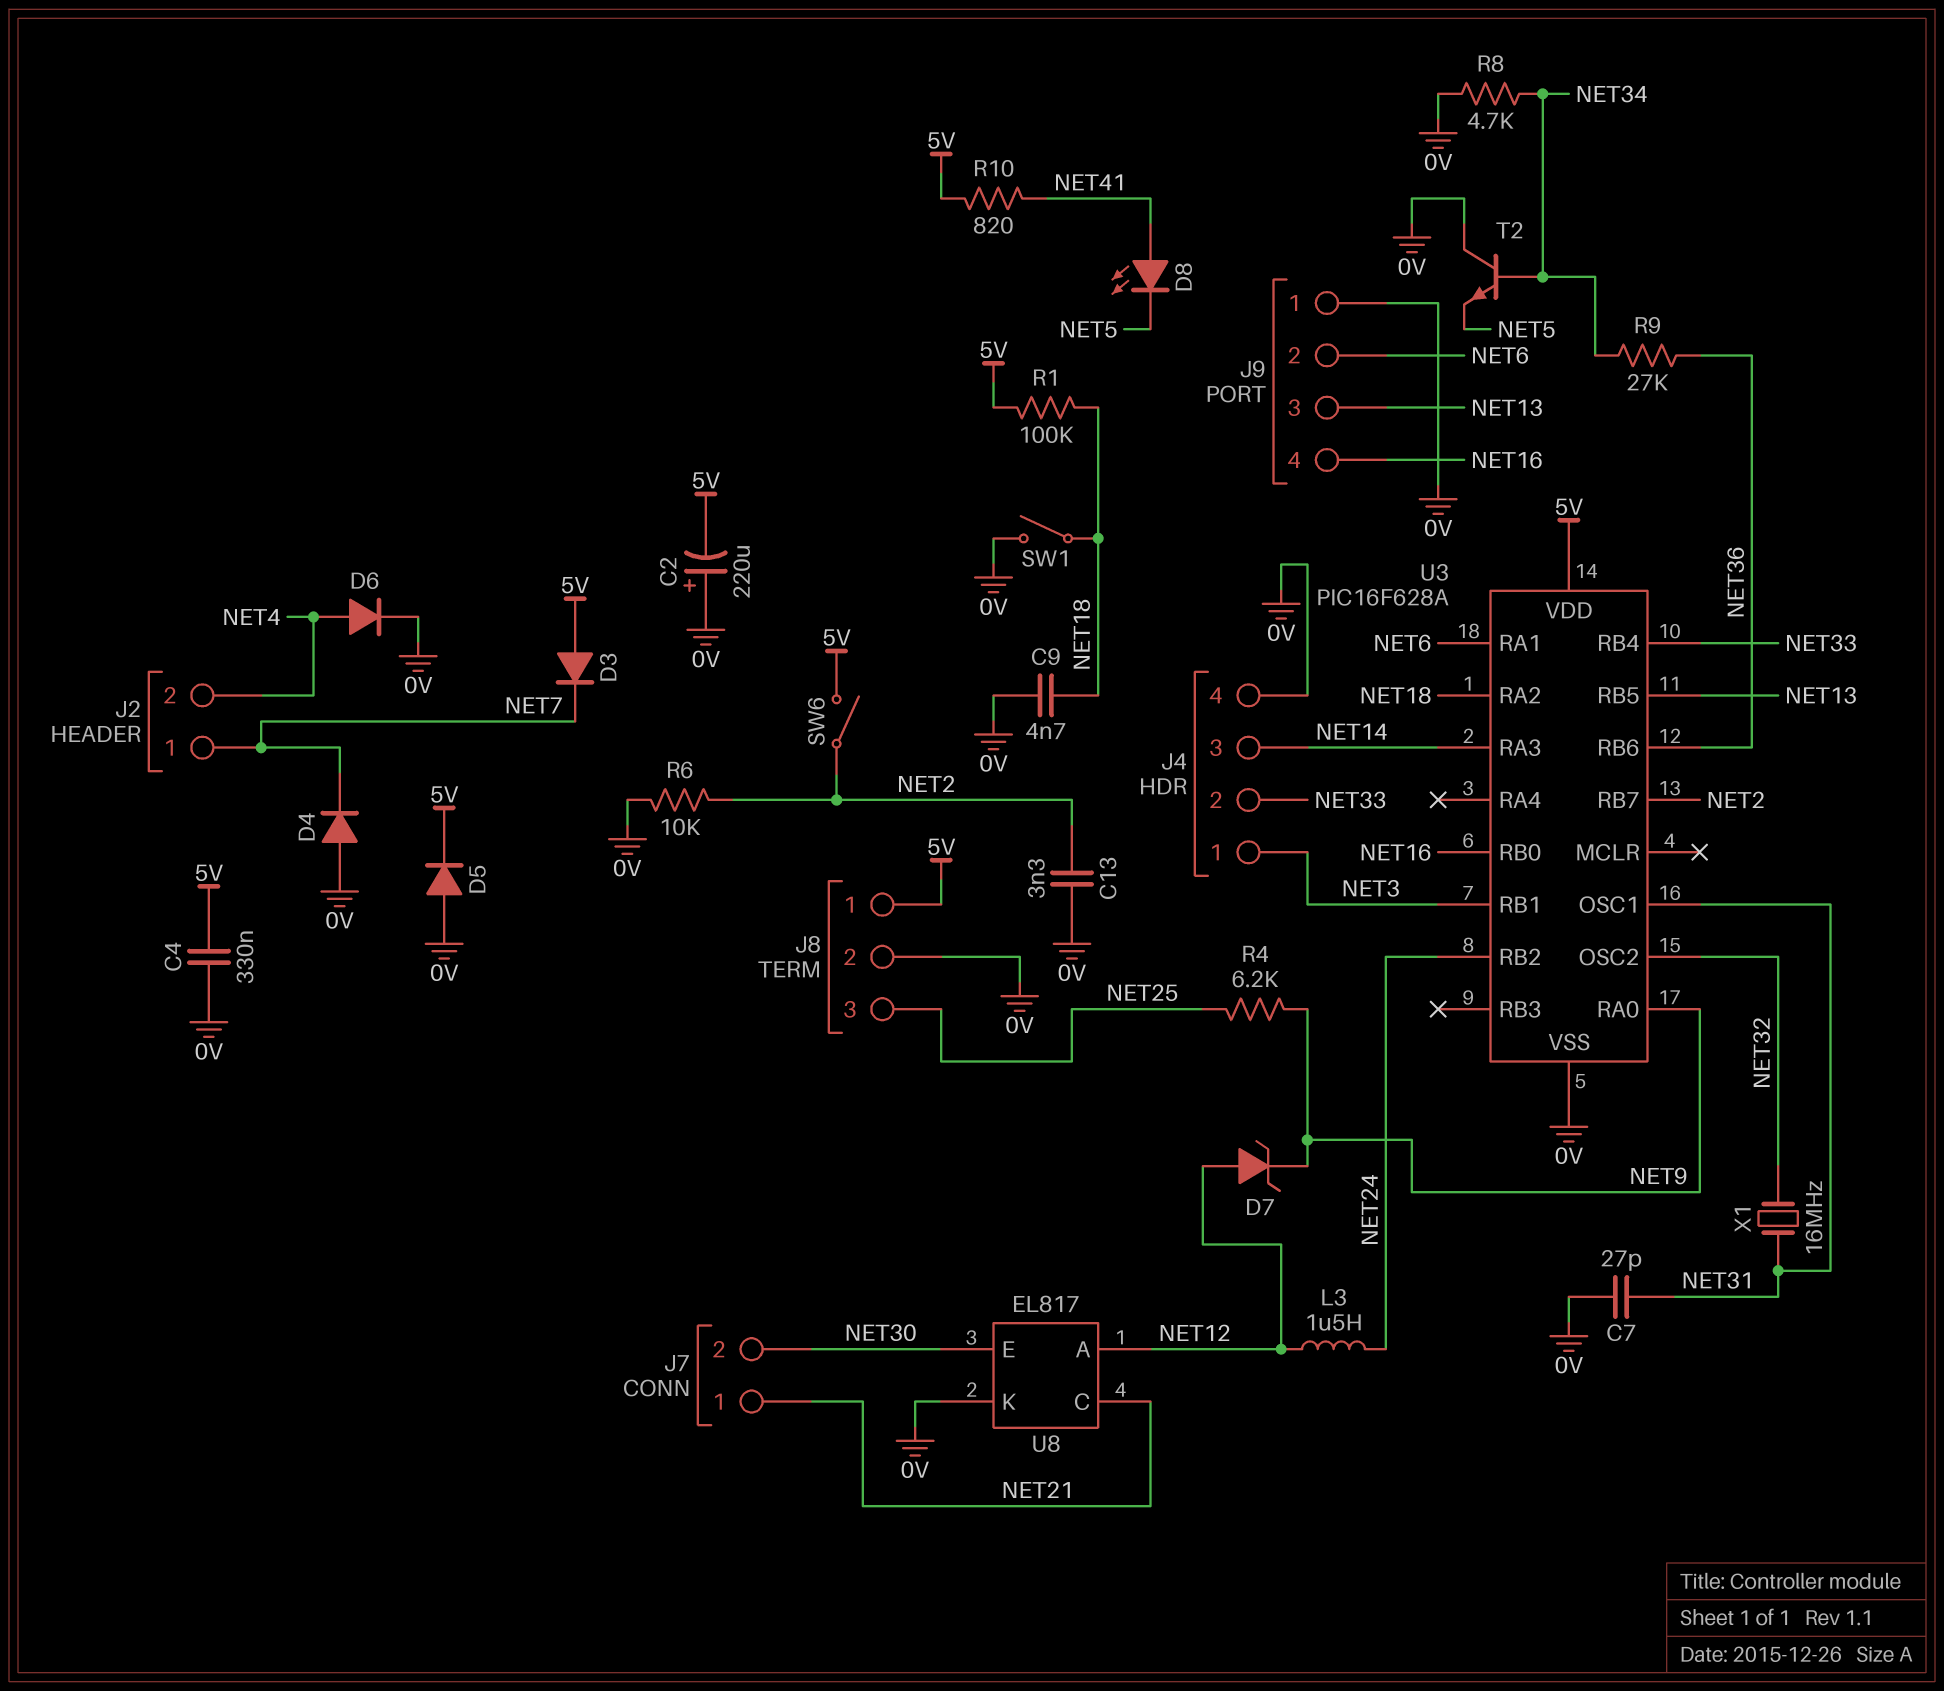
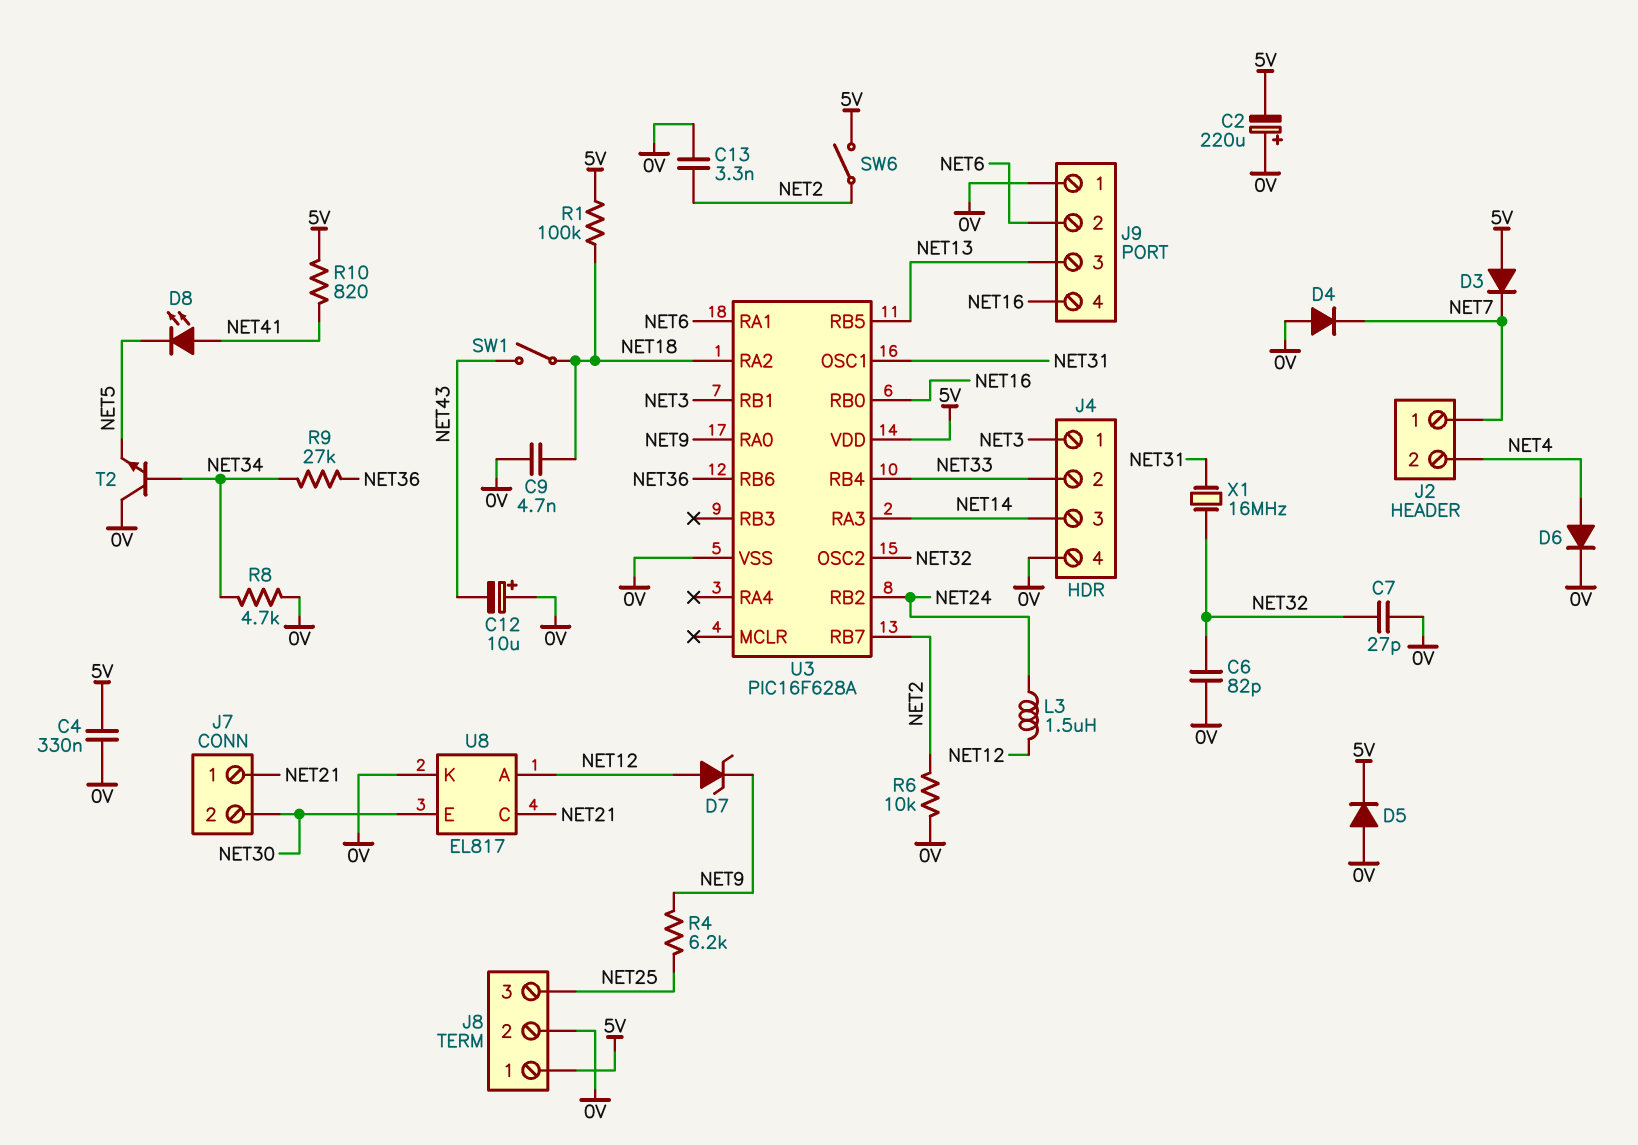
C6: none -> 82pF (0V, NET32)
C7: 27pF (0V, NET31) -> 27pF (0V, NET32)
C12: none -> 10uF (plus 0V, minus NET43)
SW1: switch (0V, NET18) -> switch (NET18, NET43)

